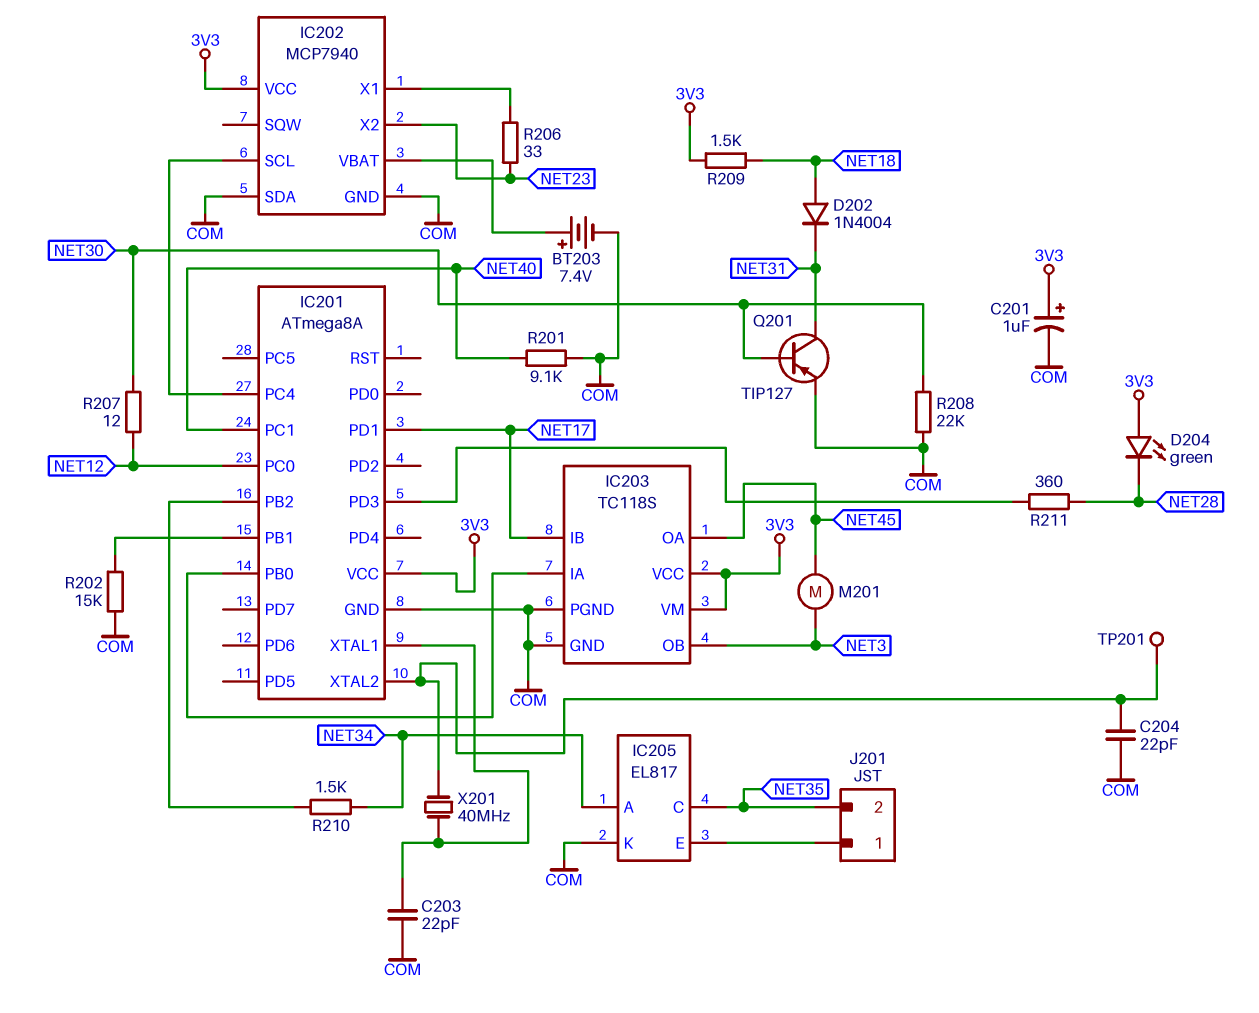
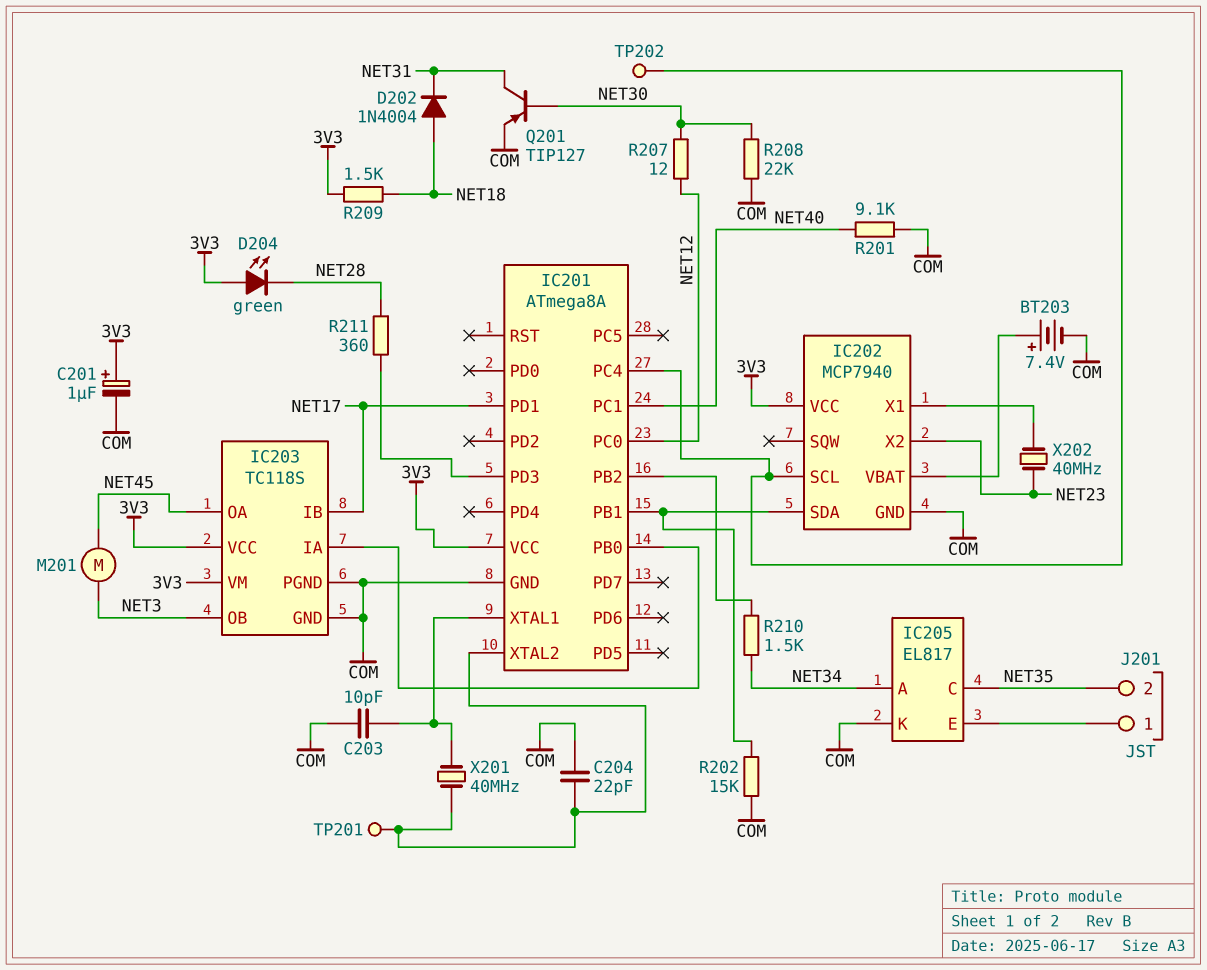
C203: 22pF (COM, IC201/XTAL1) -> 10pF (COM, IC201/XTAL1)
IC202 pin SDA: COM -> IC201/PB1
R206: 33 (IC202/X1, NET23) -> none
TP202: none -> test point (IC201/PC4)
X202: none -> 40MHz (IC202/X1, NET23)

